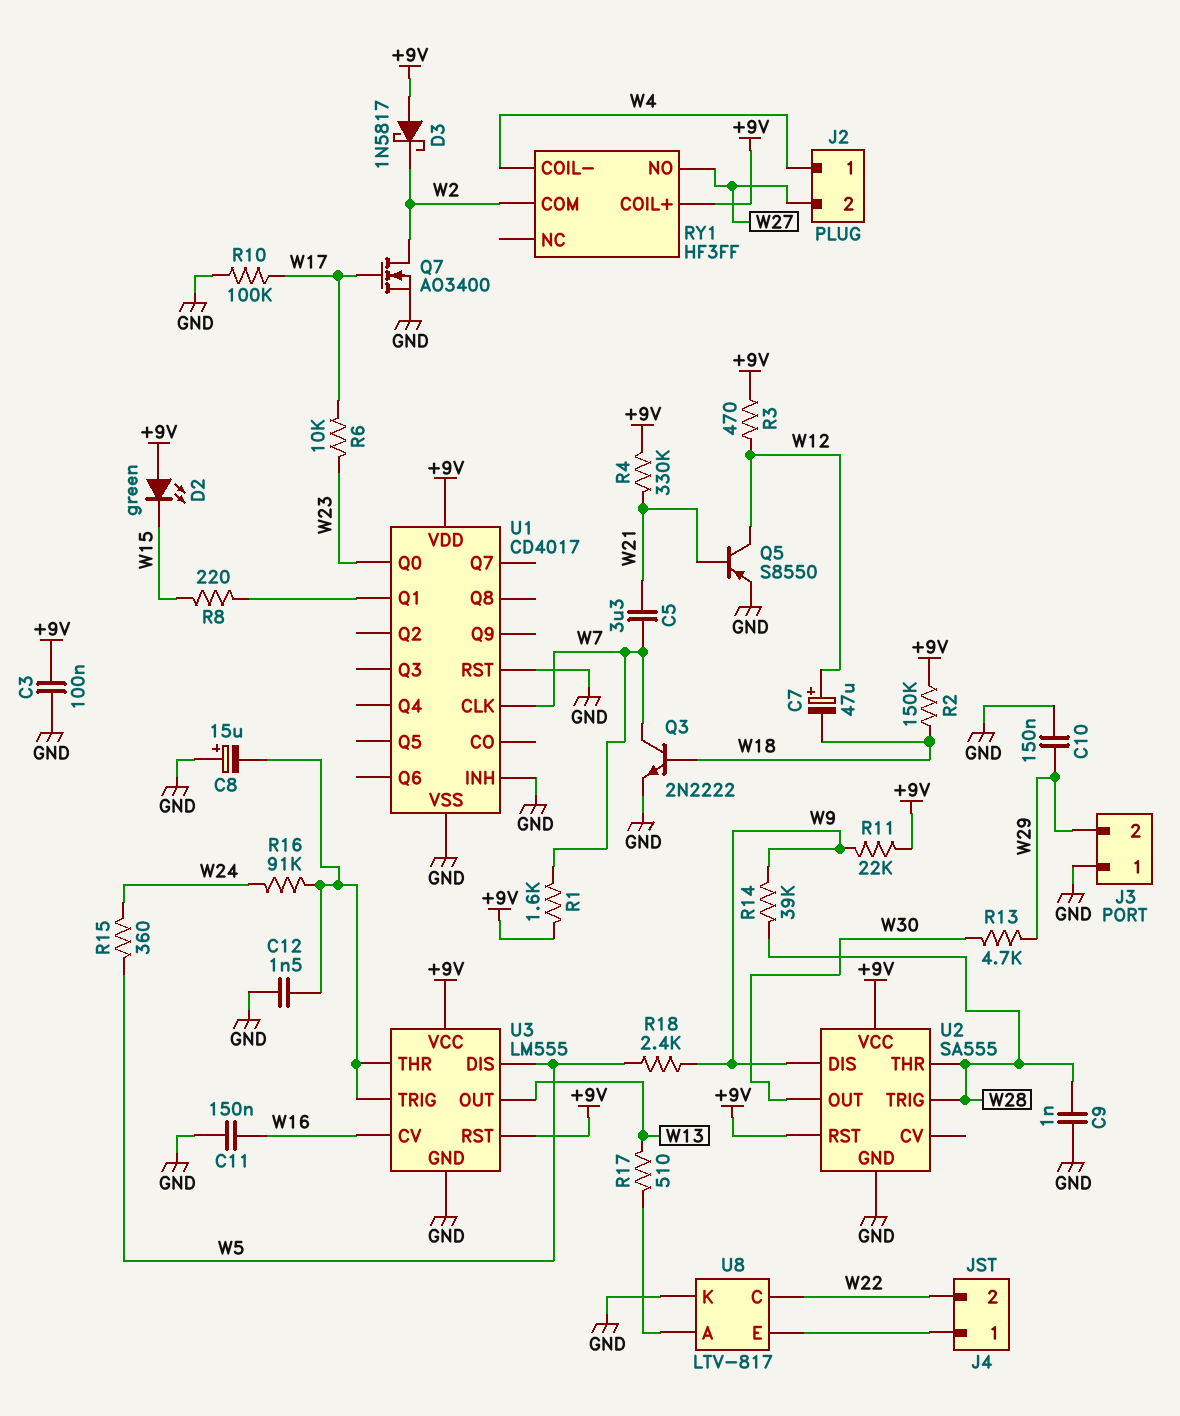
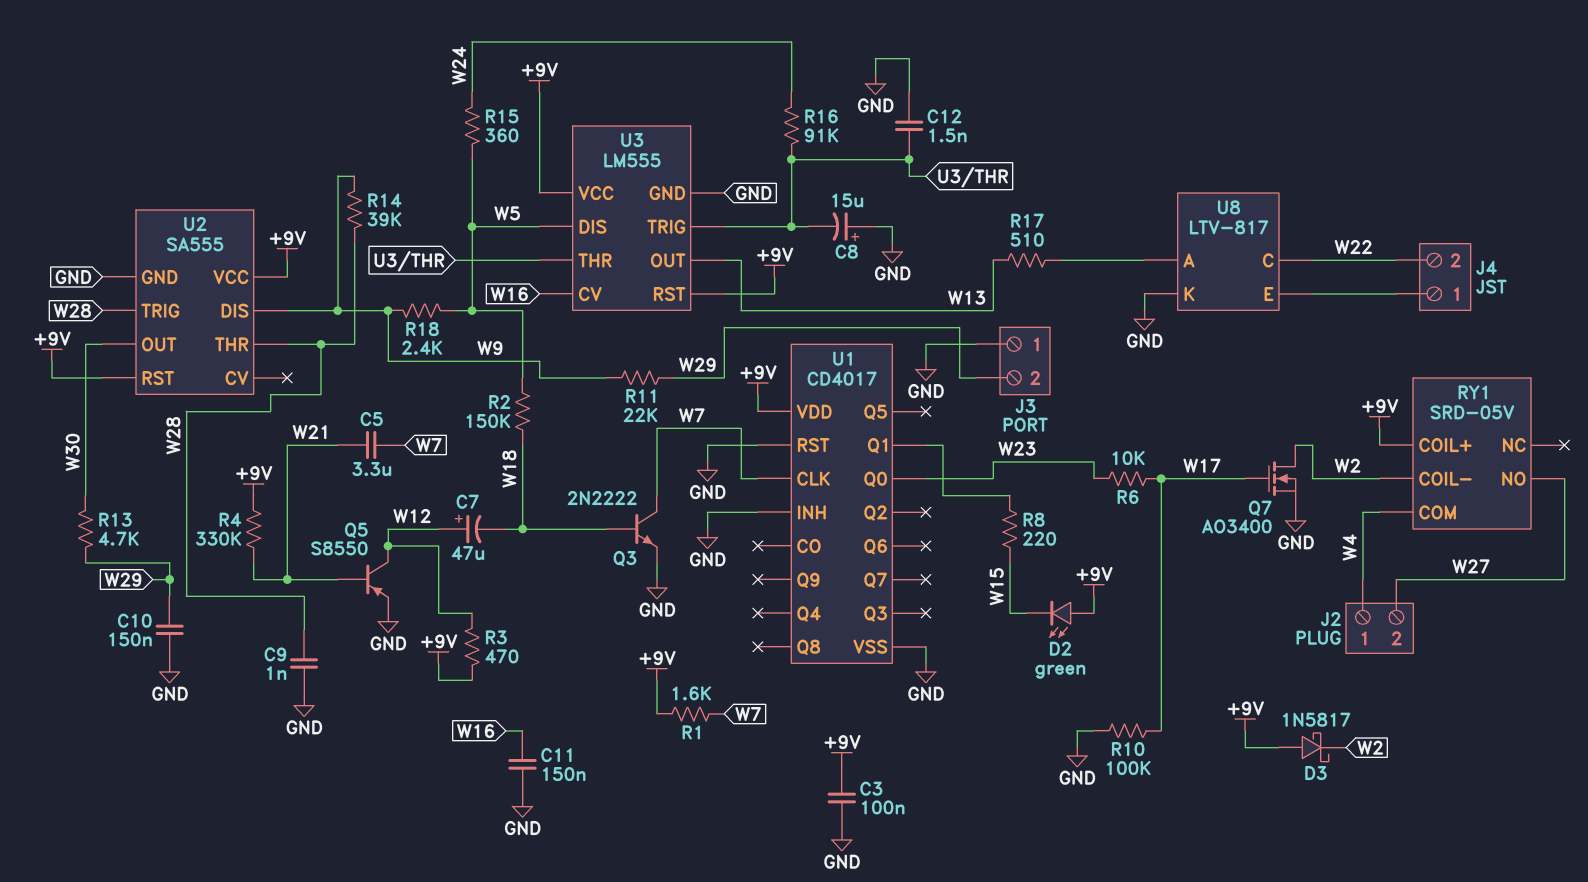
R2: 150k (+9V, W18) -> 150k (W5, W18)
R11: 22k (+9V, W9) -> 22k (W9, W29)
RY1: HF3FF -> SRD-05V
RY1 pin COIL-: W4 -> W2
RY1 pin COM: W2 -> W4

